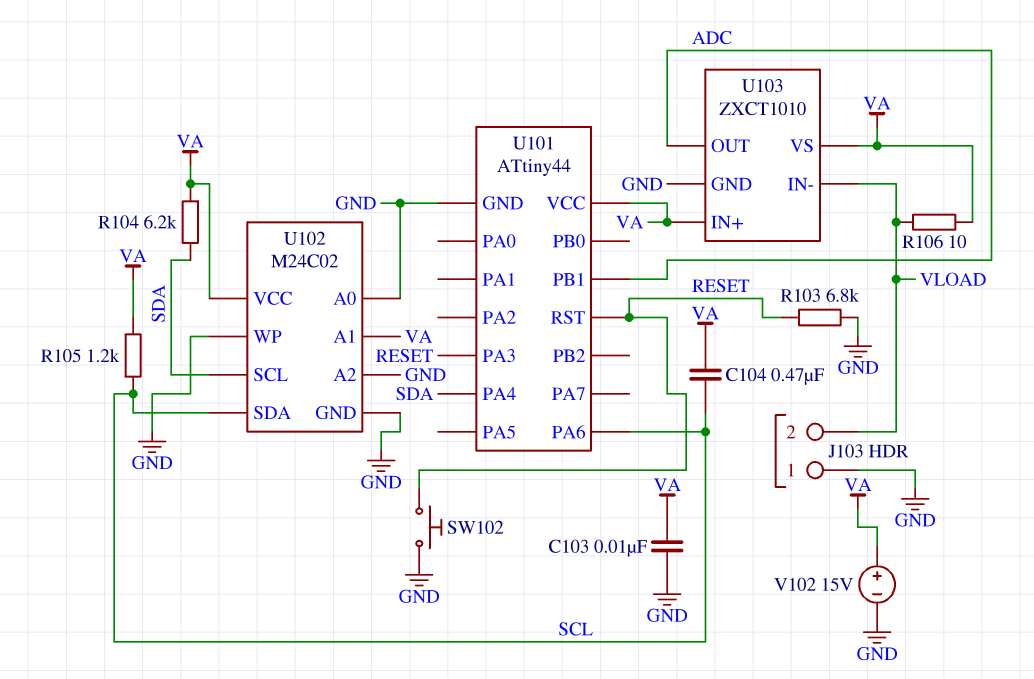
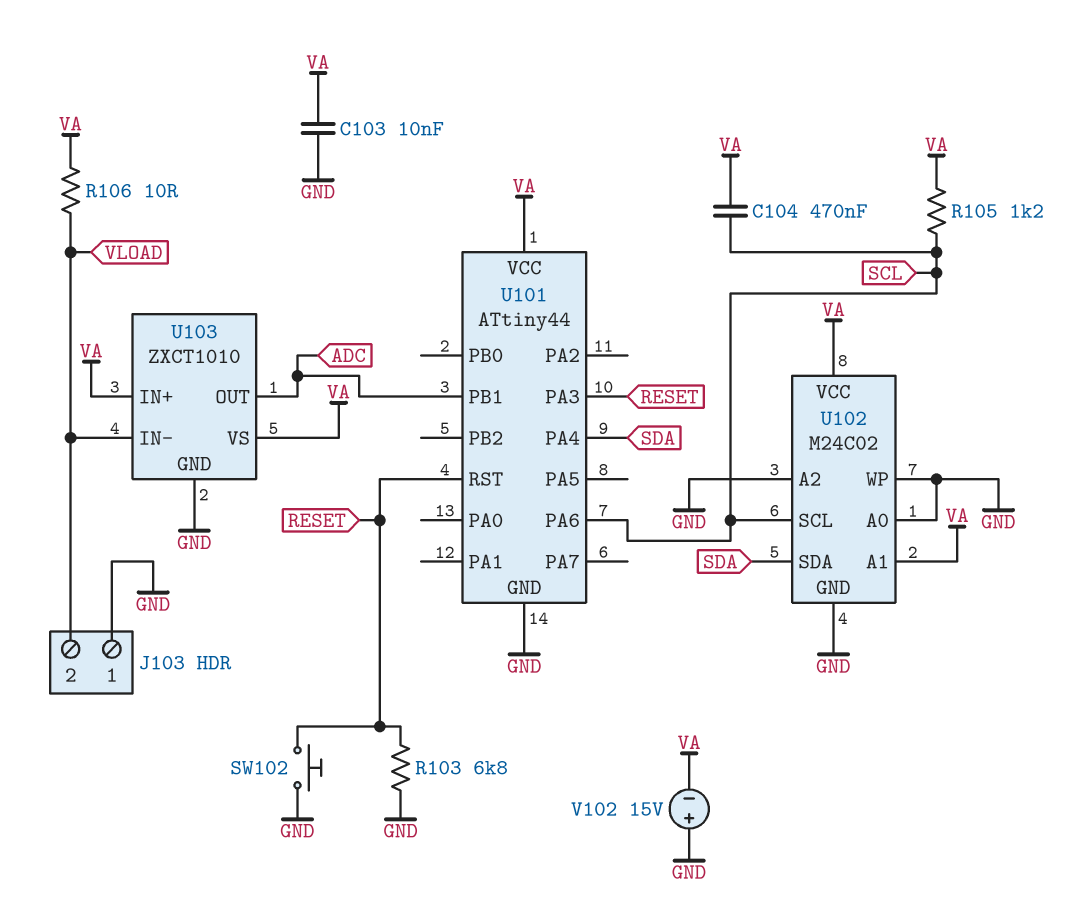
R104: 6.2k (SDA, VA) -> none
U102 pin SCL: SDA -> SCL
U102 pin SDA: SCL -> SDA
V102: 15V (plus VA, minus GND) -> 15V (plus GND, minus VA)

